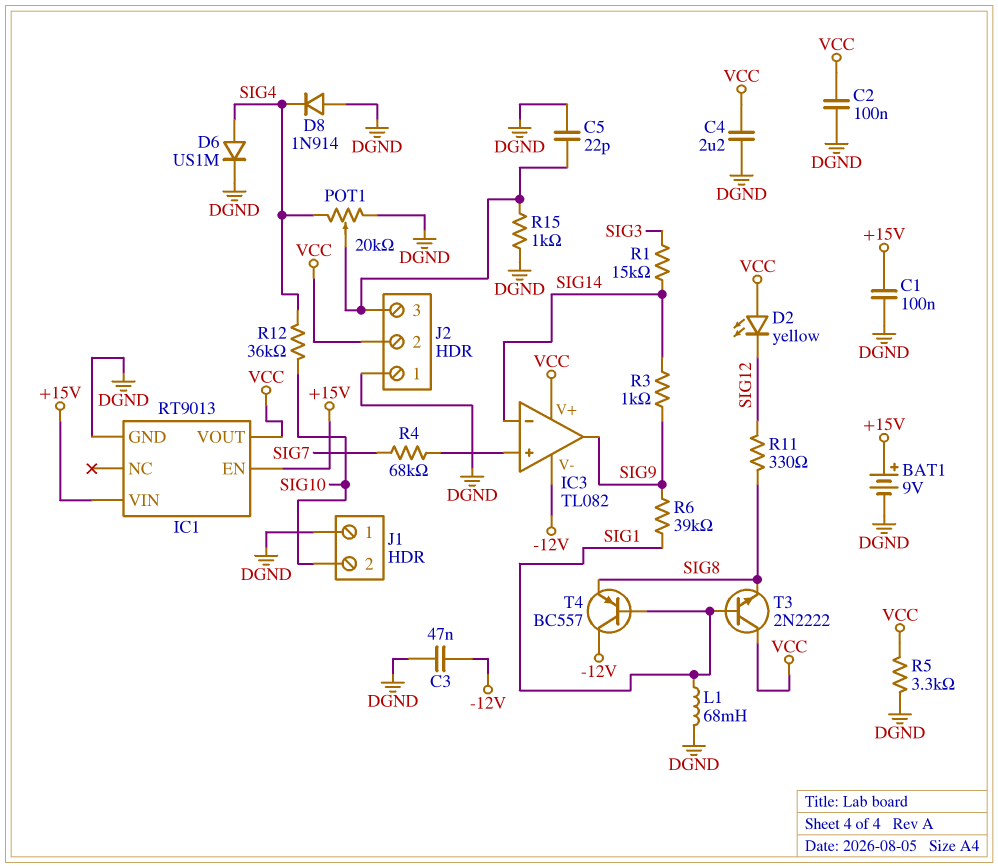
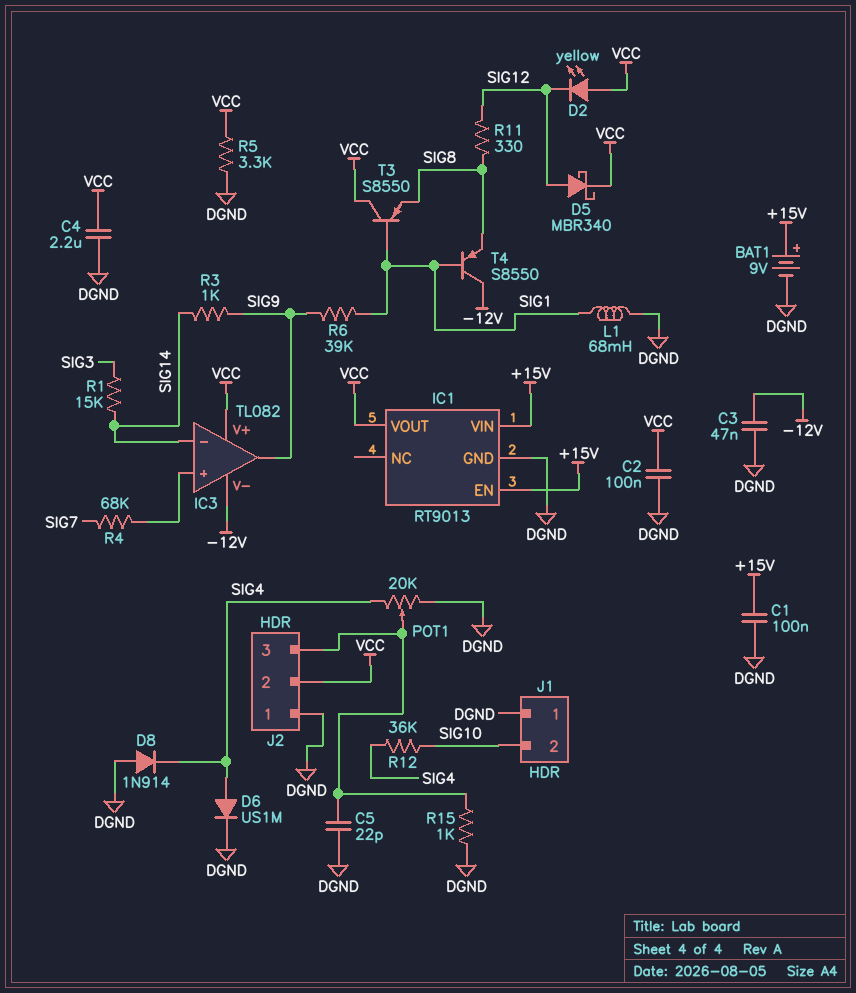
D5: none -> schottky MBR340 (A SIG12, K VCC)
T3: NPN 2N2222 (B SIG1, C VCC, E SIG8) -> PNP S8550 (B SIG1, C VCC, E SIG8)
T4: PNP BC557 (B SIG1, C -12V, E SIG8) -> PNP S8550 (B SIG1, C -12V, E SIG8)

